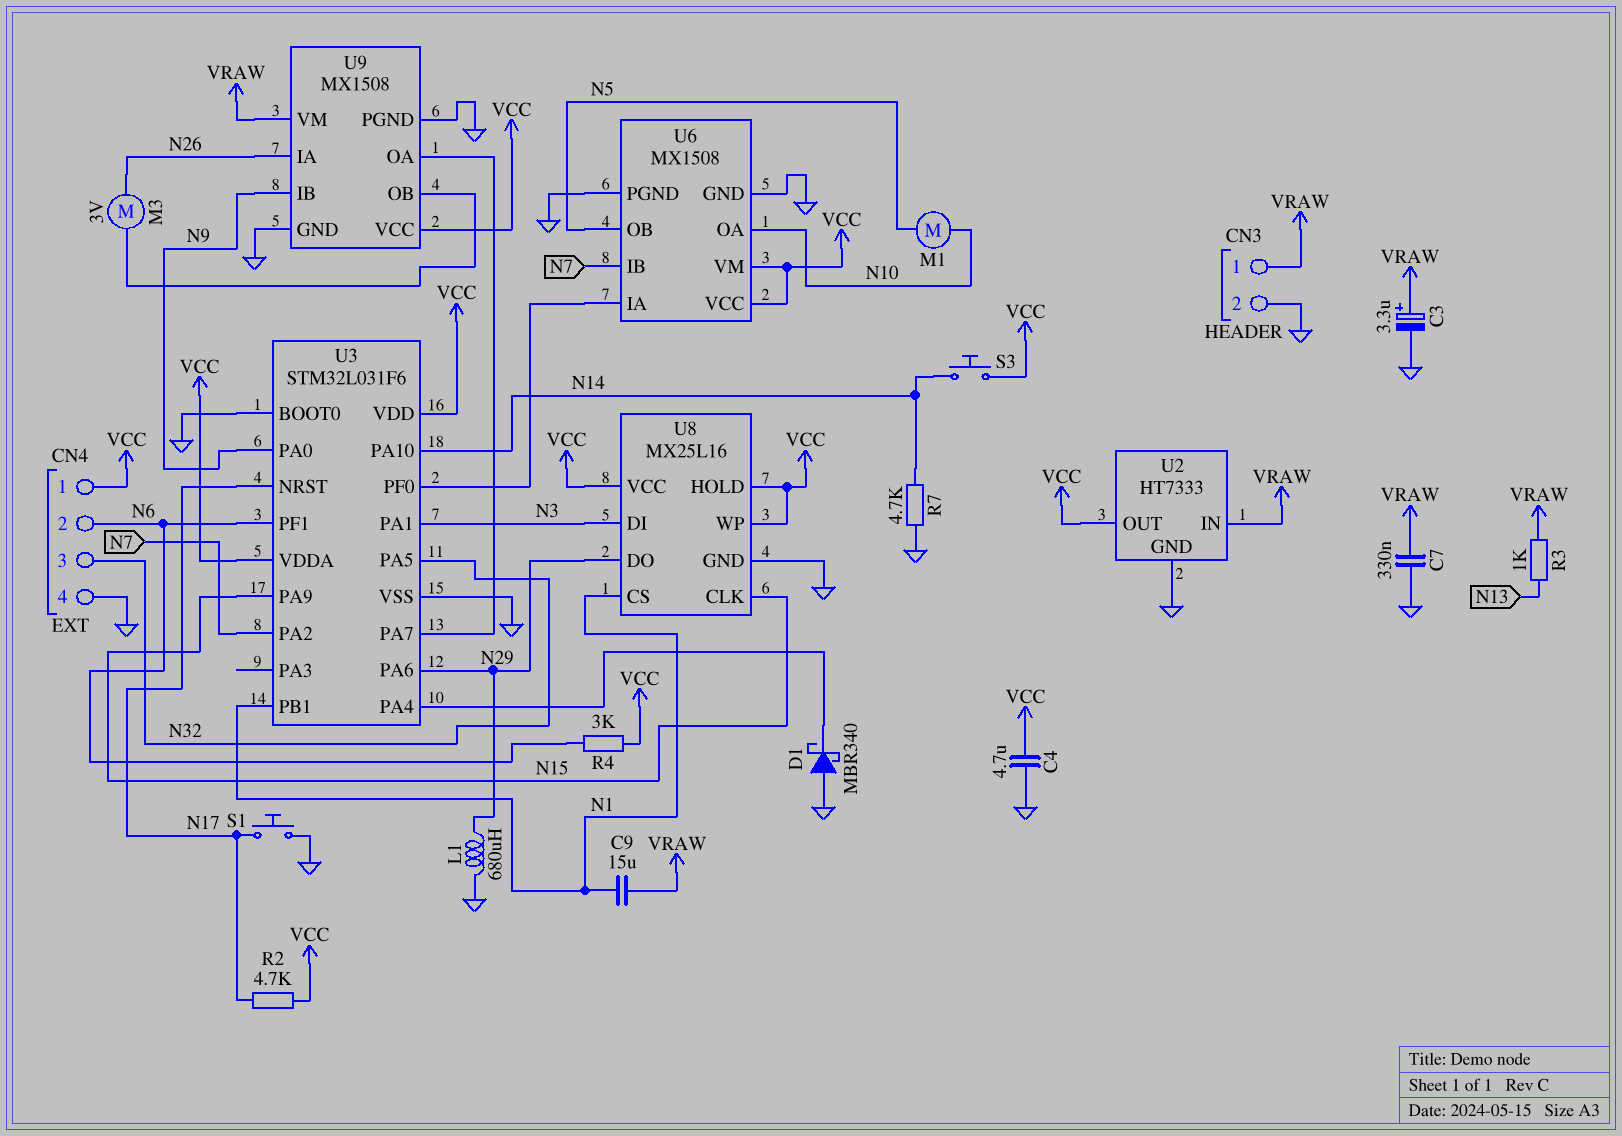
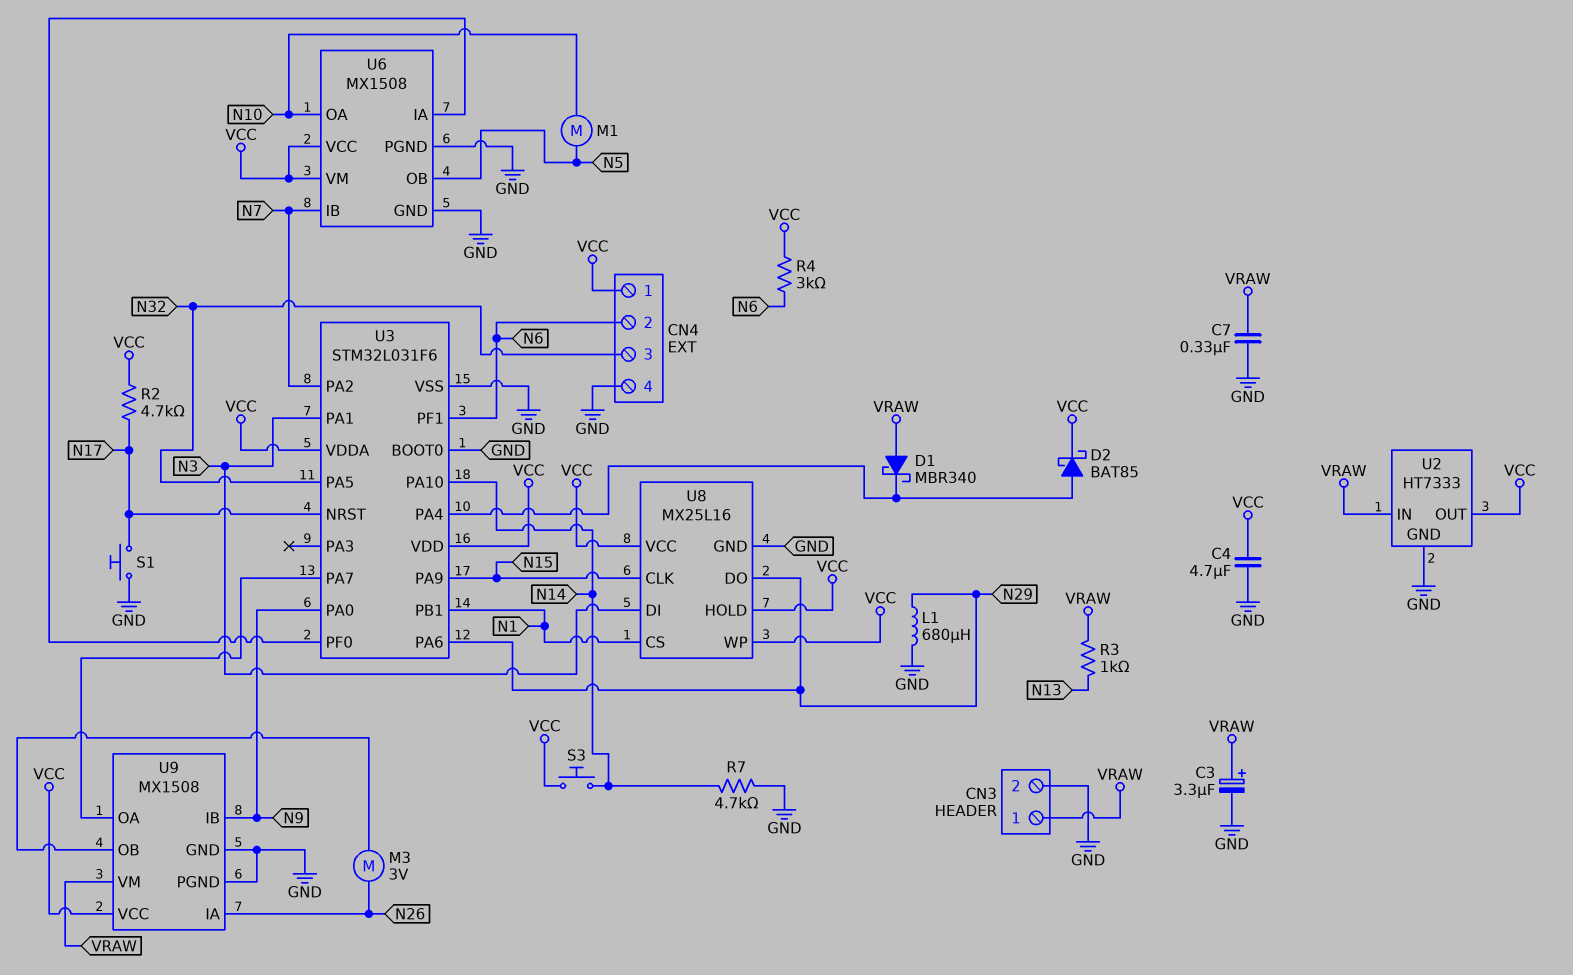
C9: 15uF (N1, VRAW) -> none
D1: schottky MBR340 (A GND, K U3/PA4) -> schottky MBR340 (A VRAW, K U3/PA4)
D2: none -> schottky BAT85 (A U3/PA4, K VCC)

